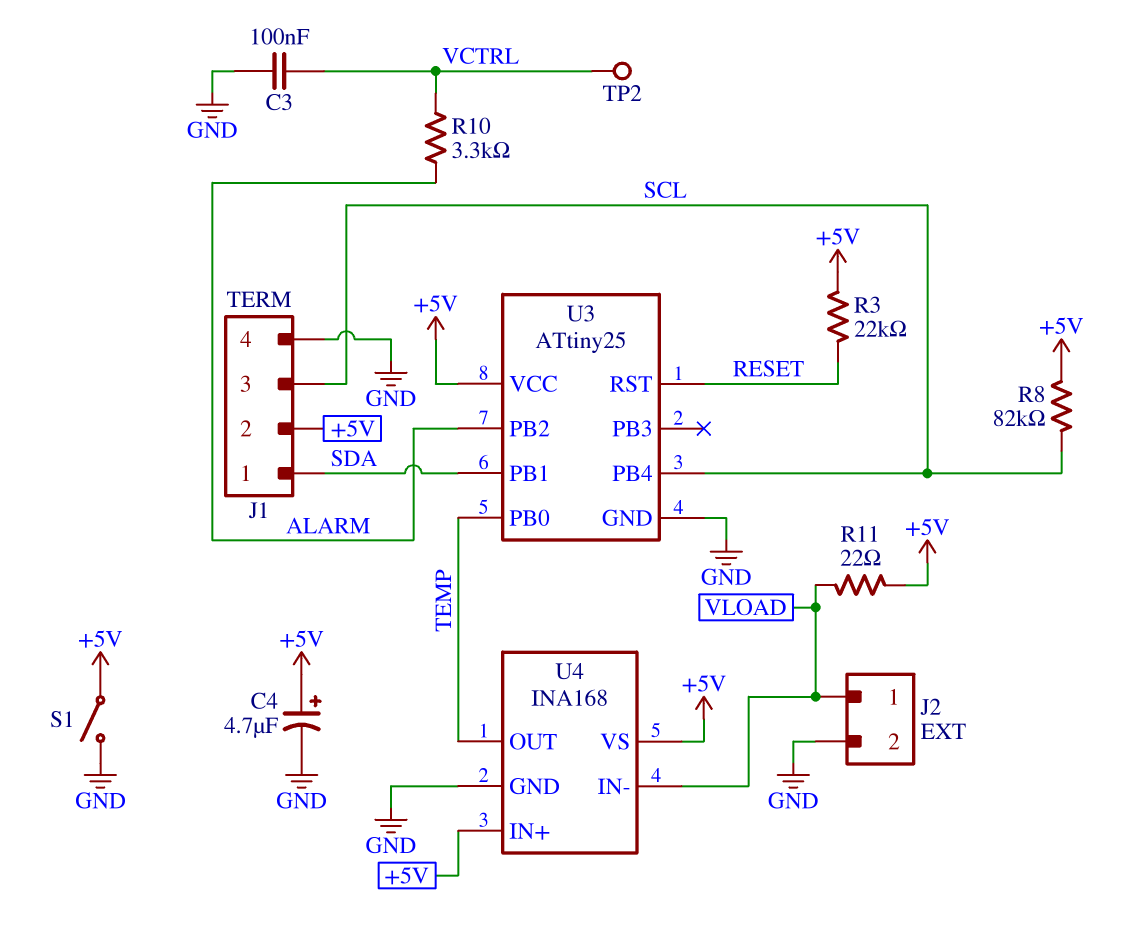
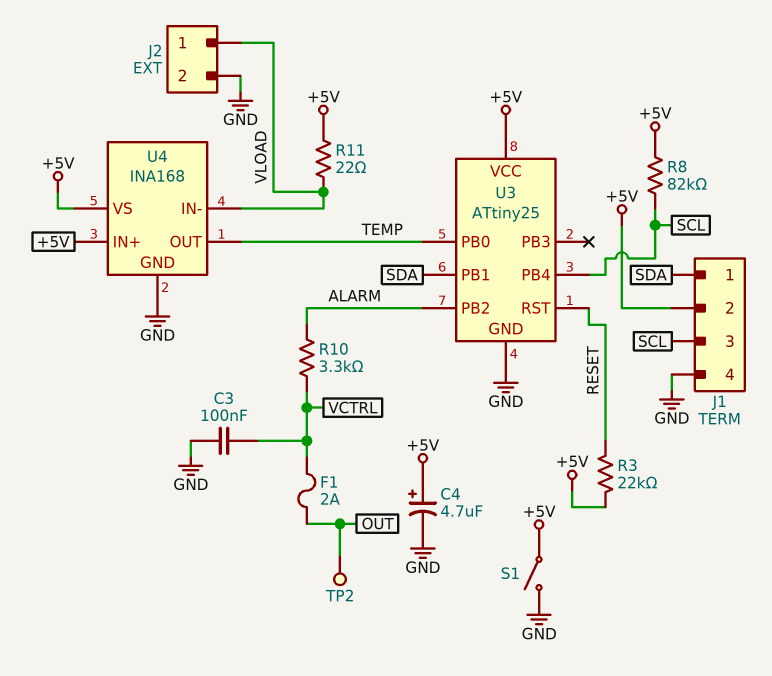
F1: none -> 2A (OUT, VCTRL)
TP2: test point (VCTRL) -> test point (OUT)

